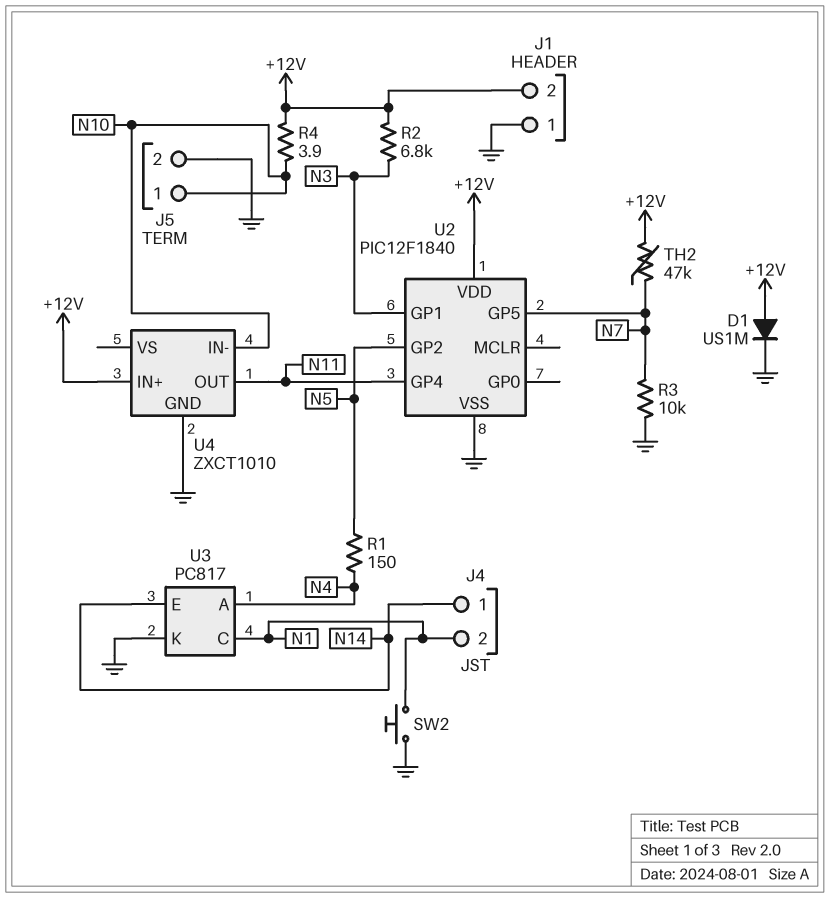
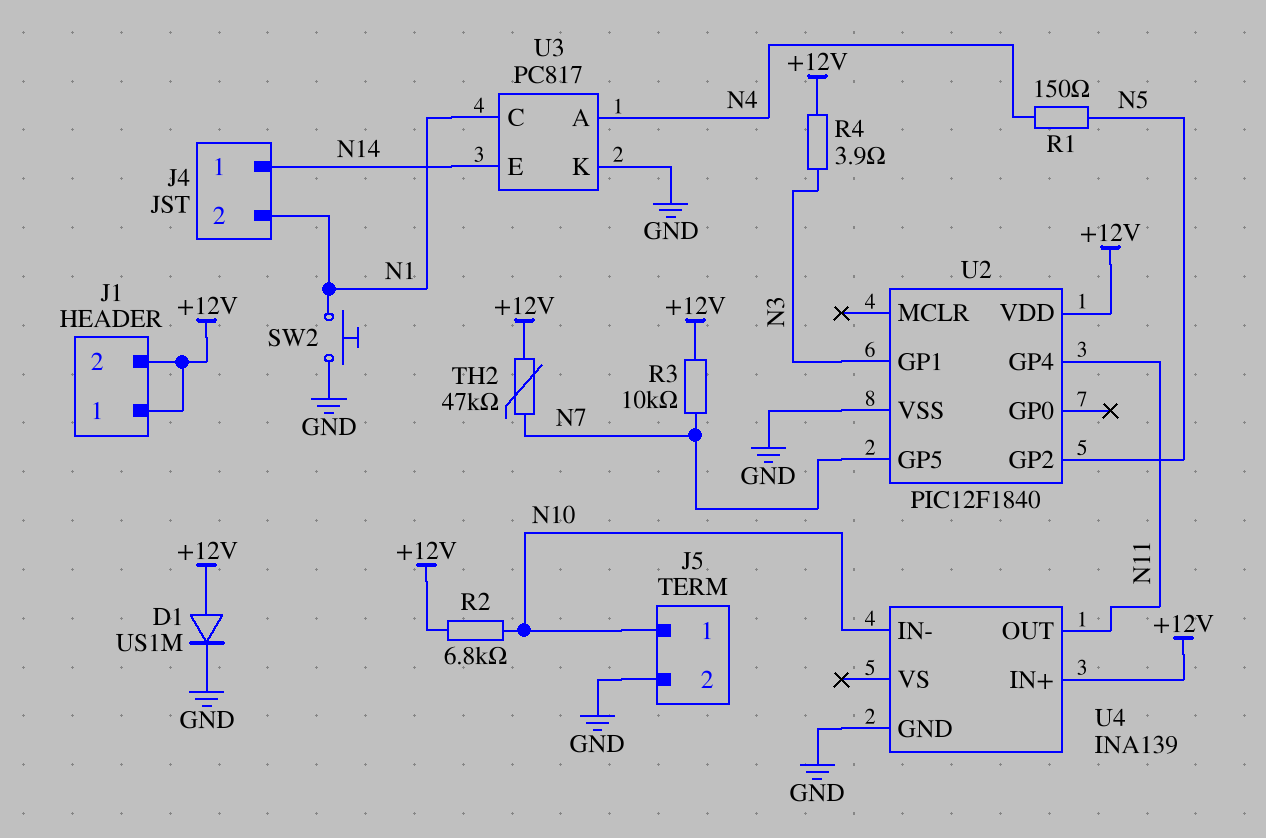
J1 pin 1: GND -> +12V
R2: 6.8k (+12V, N3) -> 6.8k (+12V, N10)
R3: 10k (GND, N7) -> 10k (+12V, N7)
R4: 3.9 (+12V, N10) -> 3.9 (+12V, N3)
U4: ZXCT1010 -> INA139

